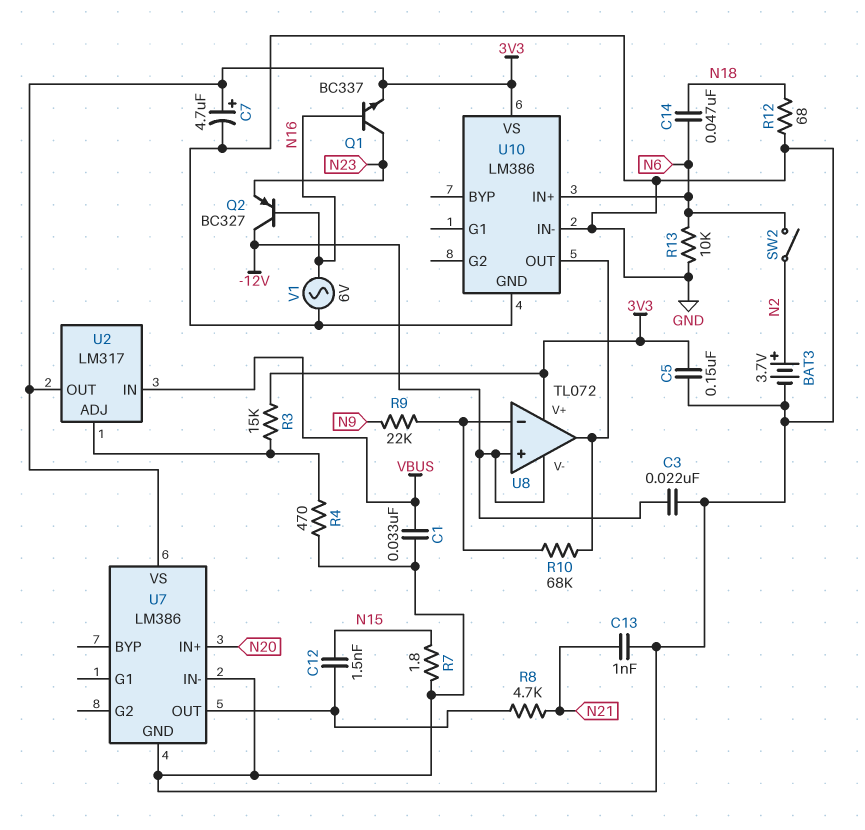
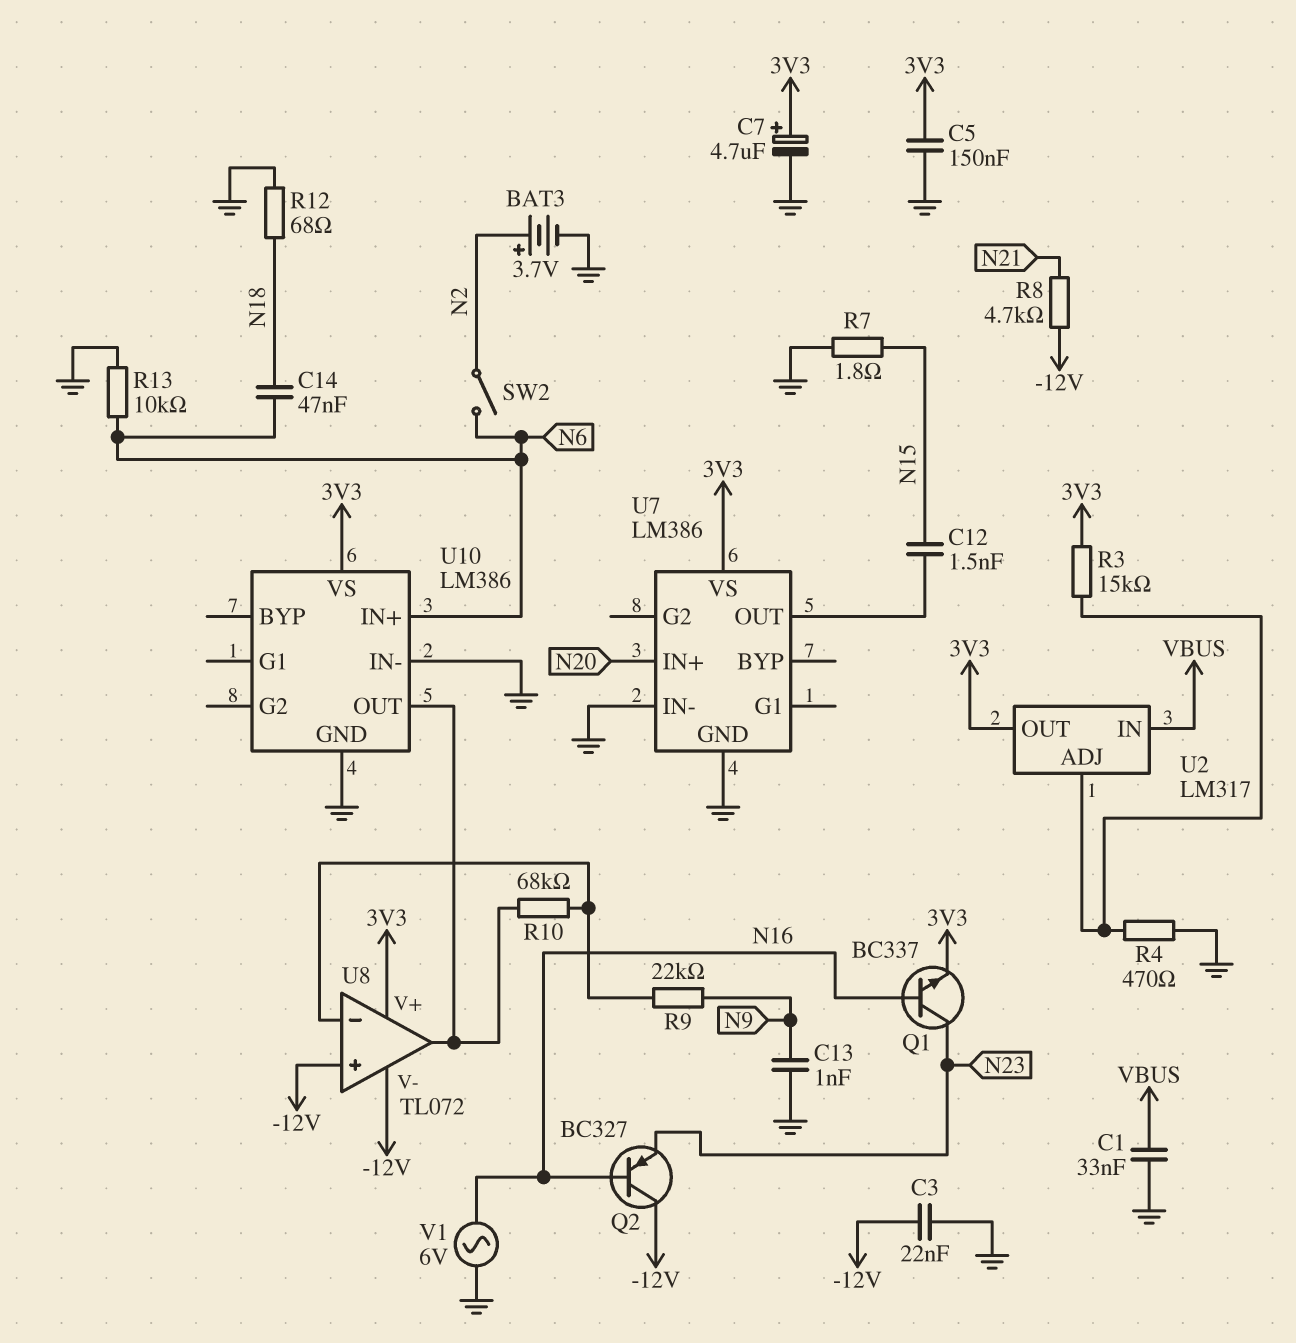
C13: 1nF (GND, N21) -> 1nF (GND, N9)
R8: 4.7k (N21, U7/OUT) -> 4.7k (-12V, N21)

